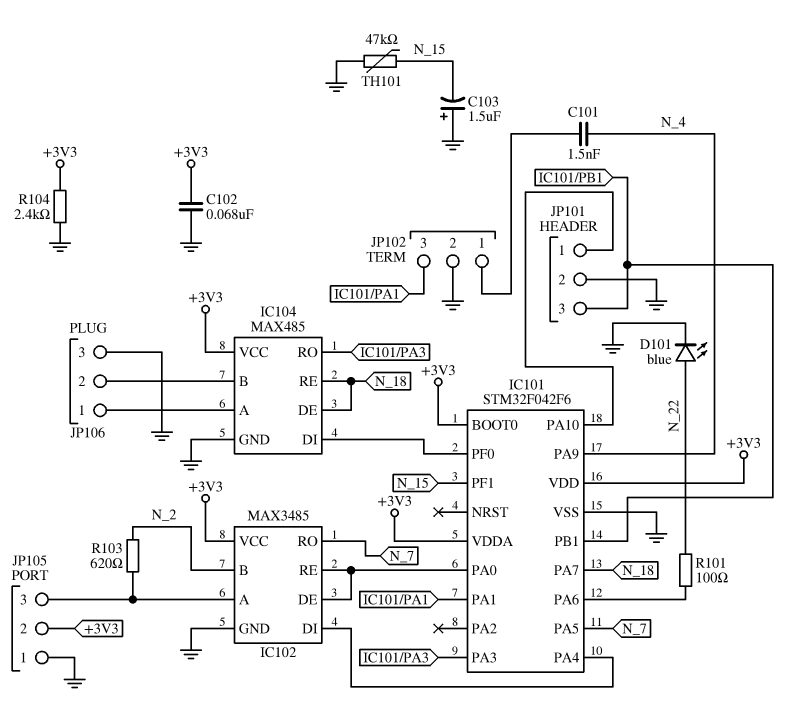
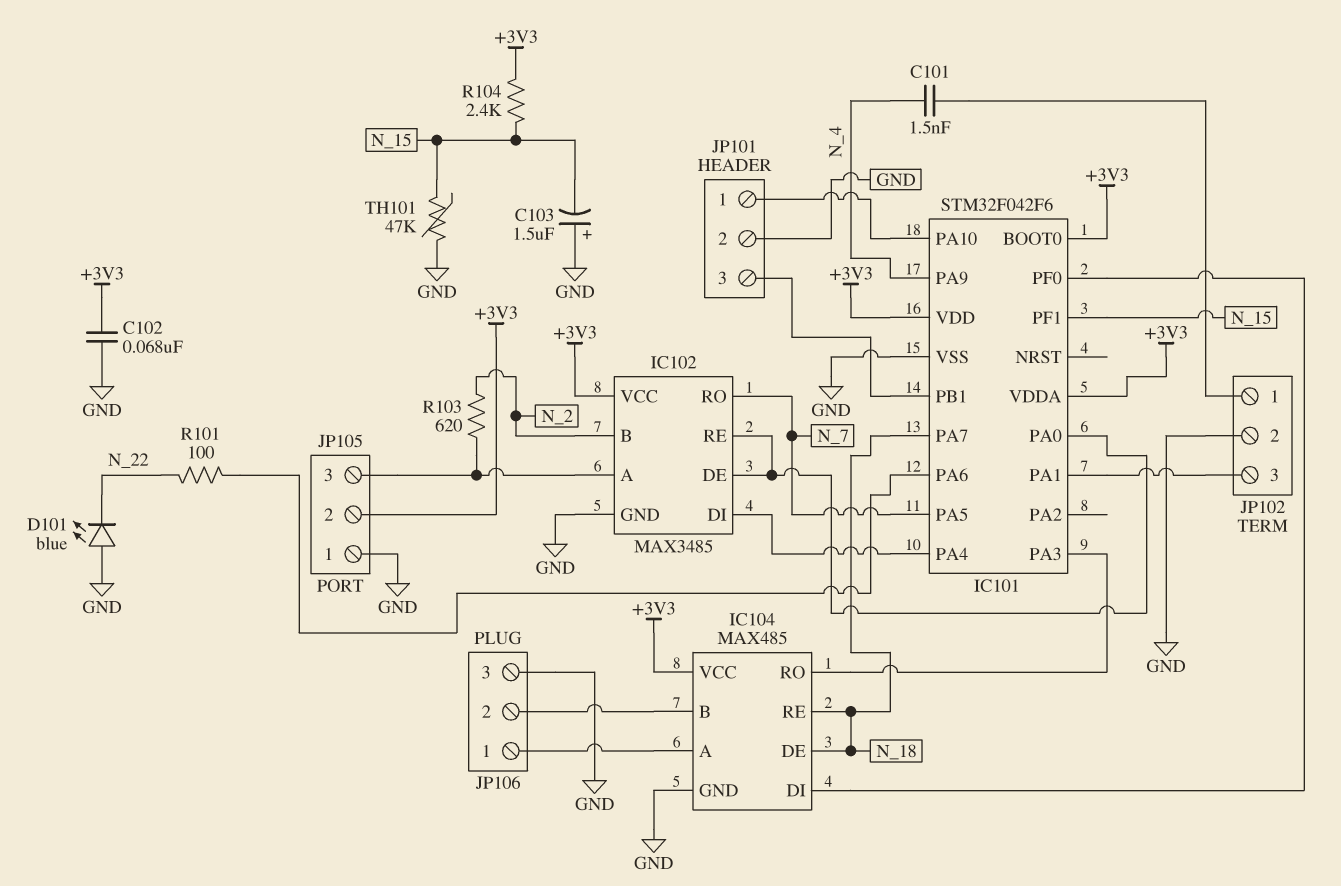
D101: LED blue (A N_22, K GND) -> LED blue (A GND, K N_22)
R104: 2.4k (+3V3, GND) -> 2.4k (+3V3, N_15)

